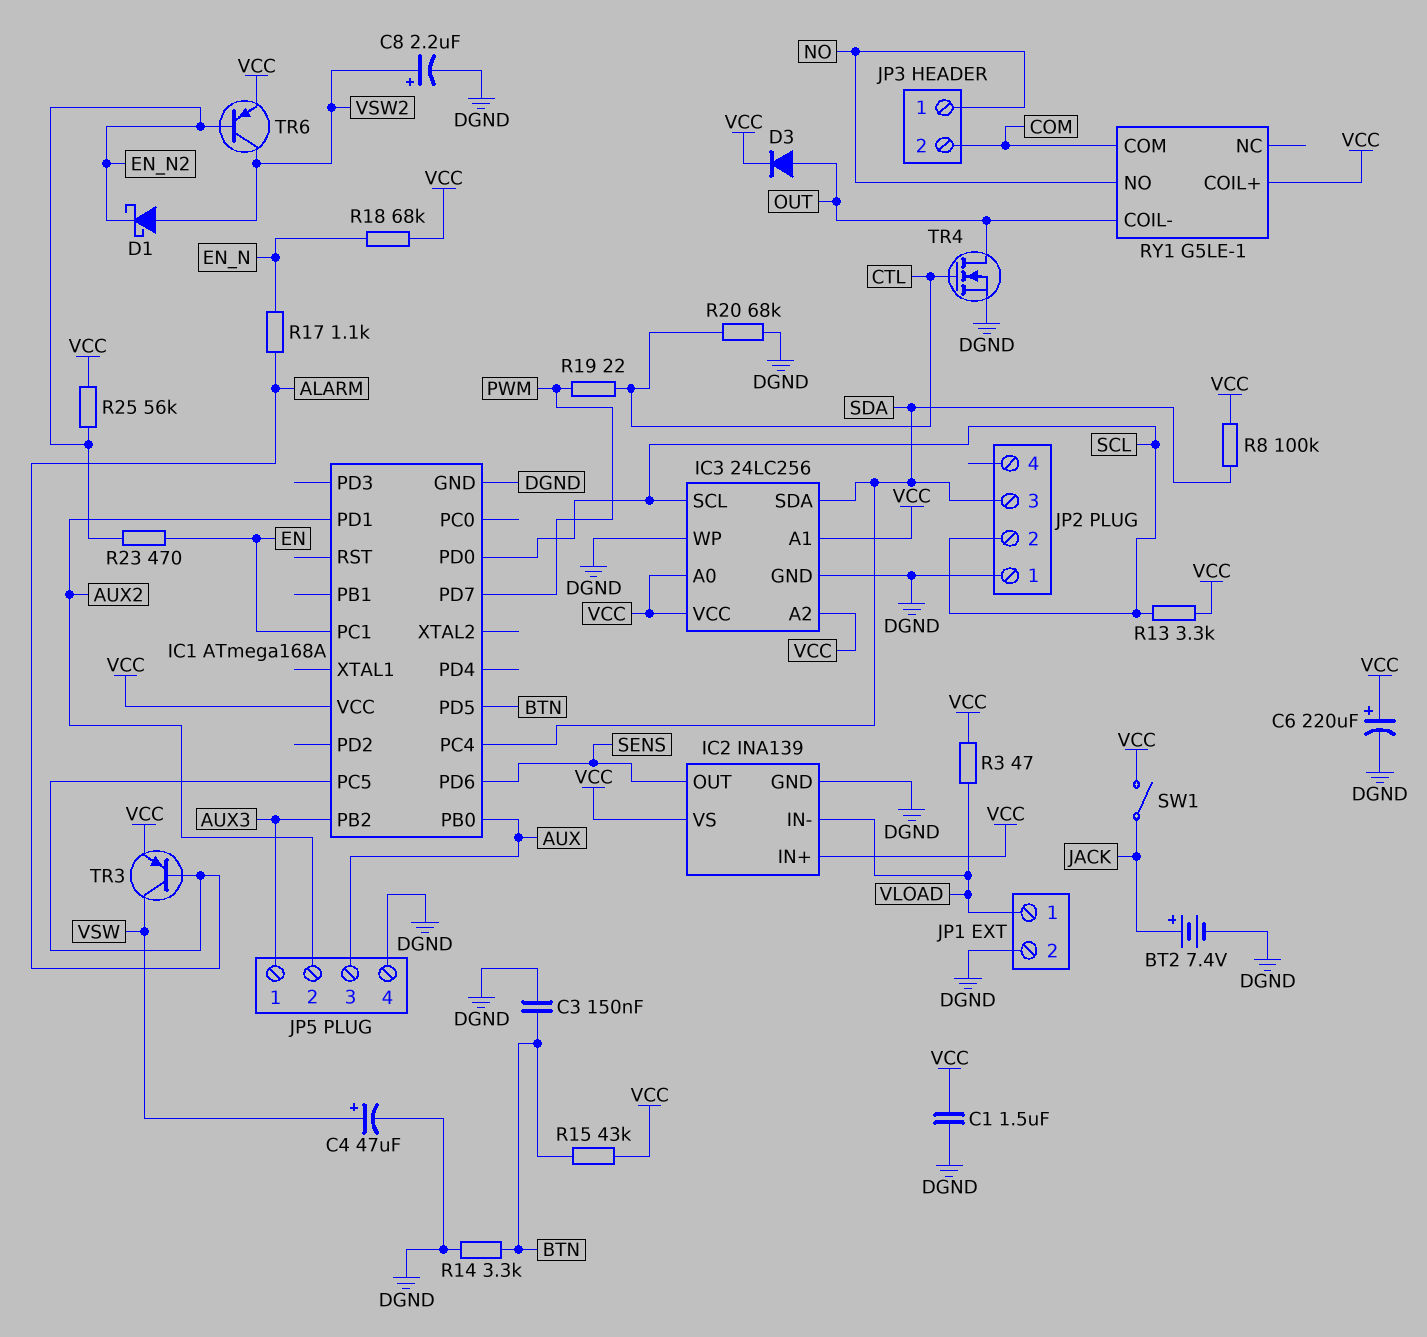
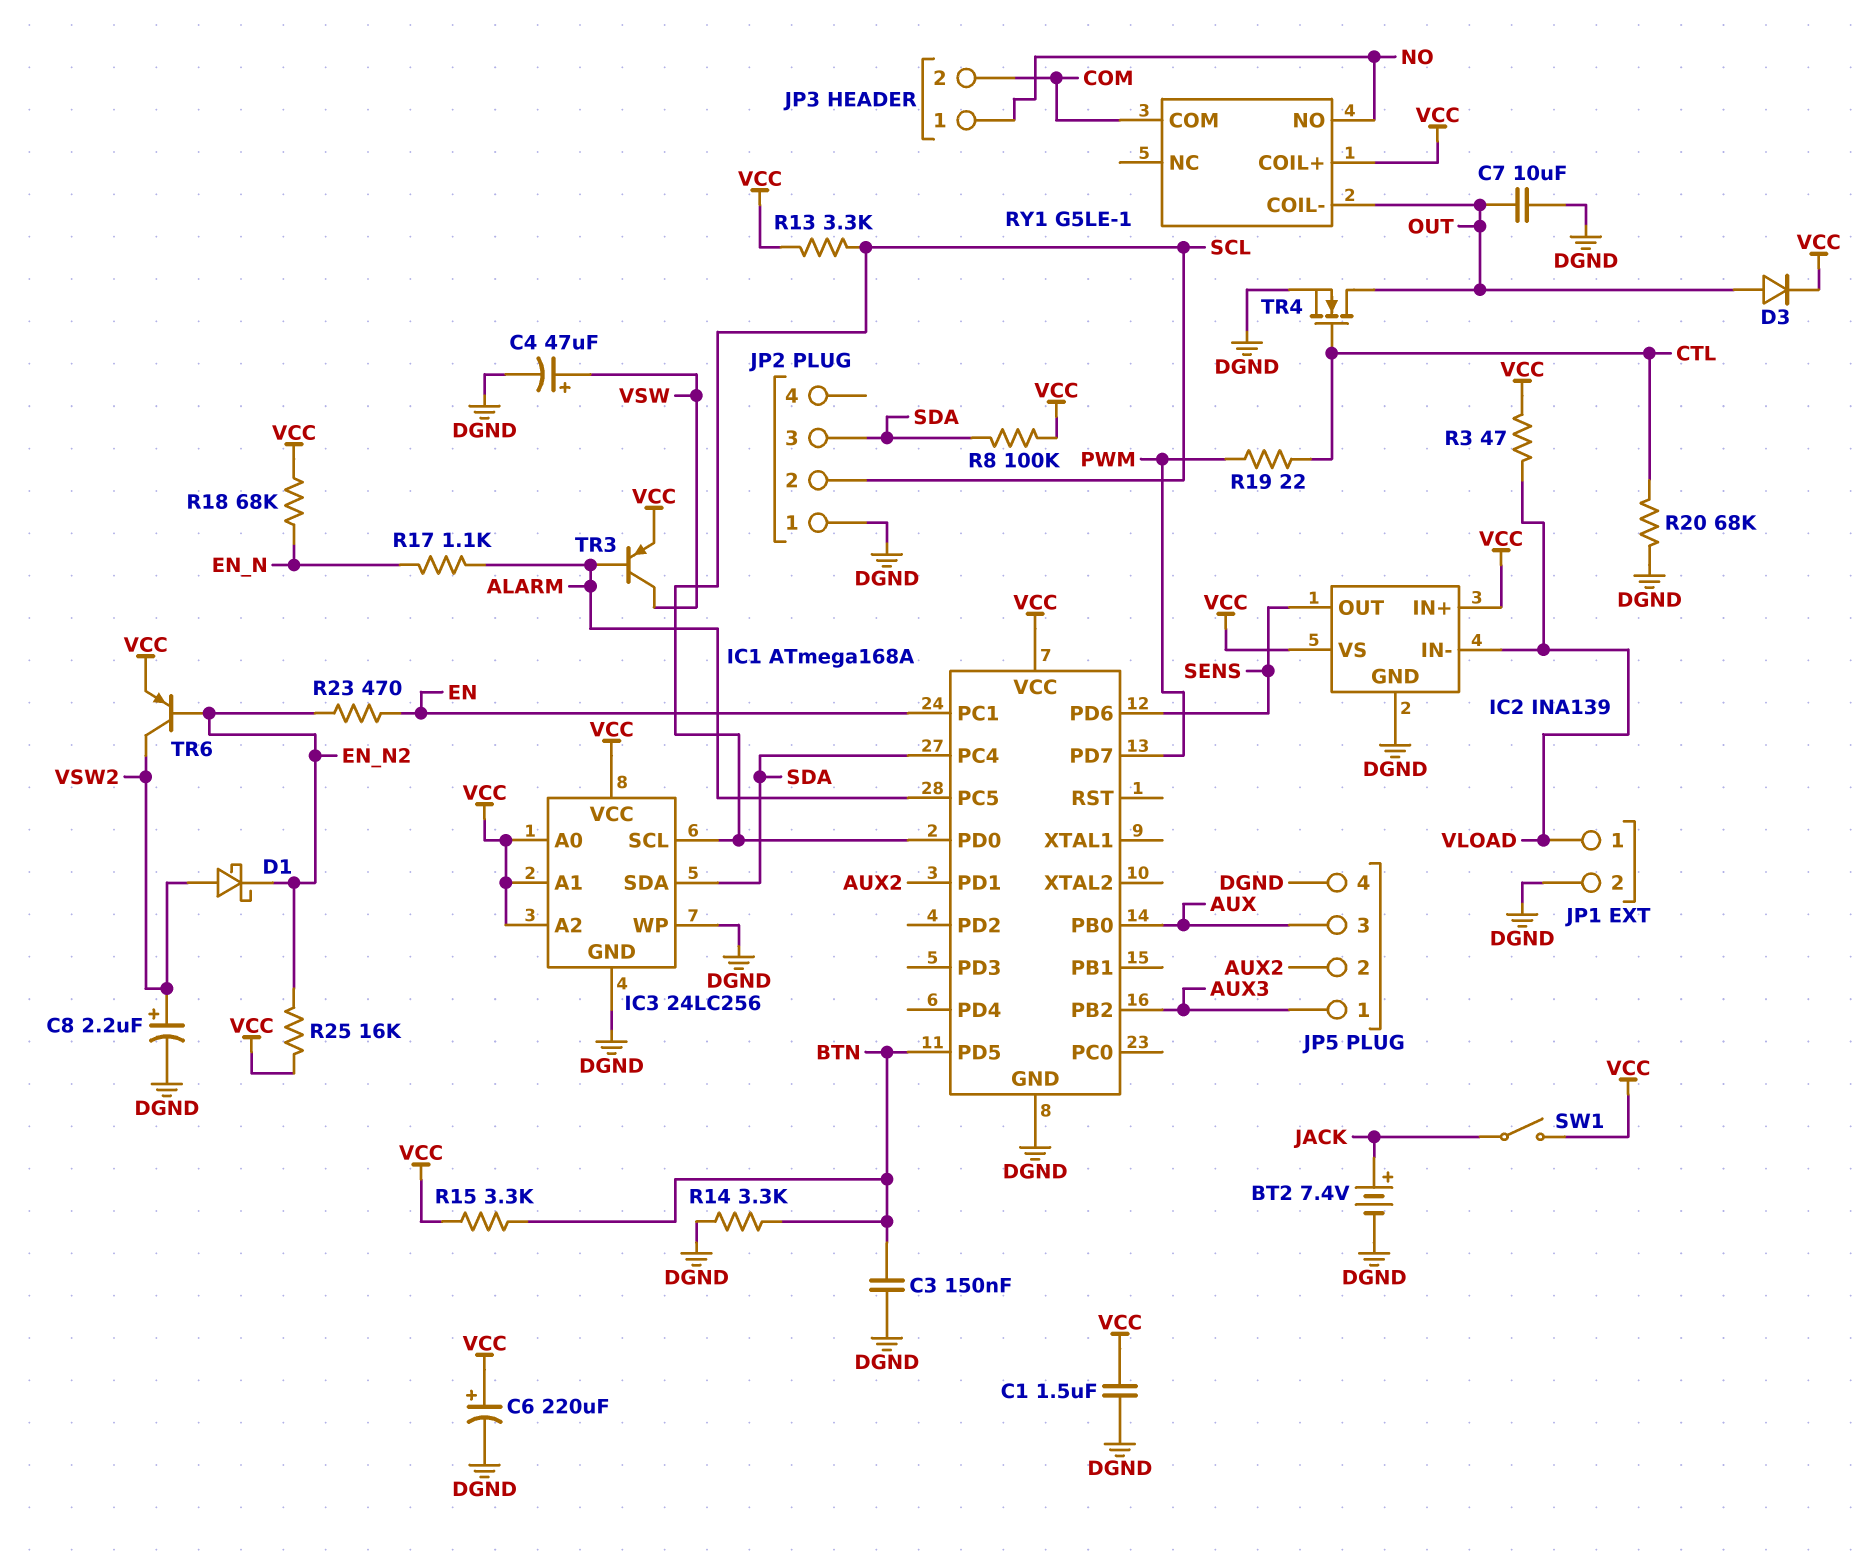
C7: none -> 10uF (DGND, OUT)
R15: 43k (BTN, VCC) -> 3.3k (BTN, VCC)
R25: 56k (EN_N2, VCC) -> 16k (EN_N2, VCC)

